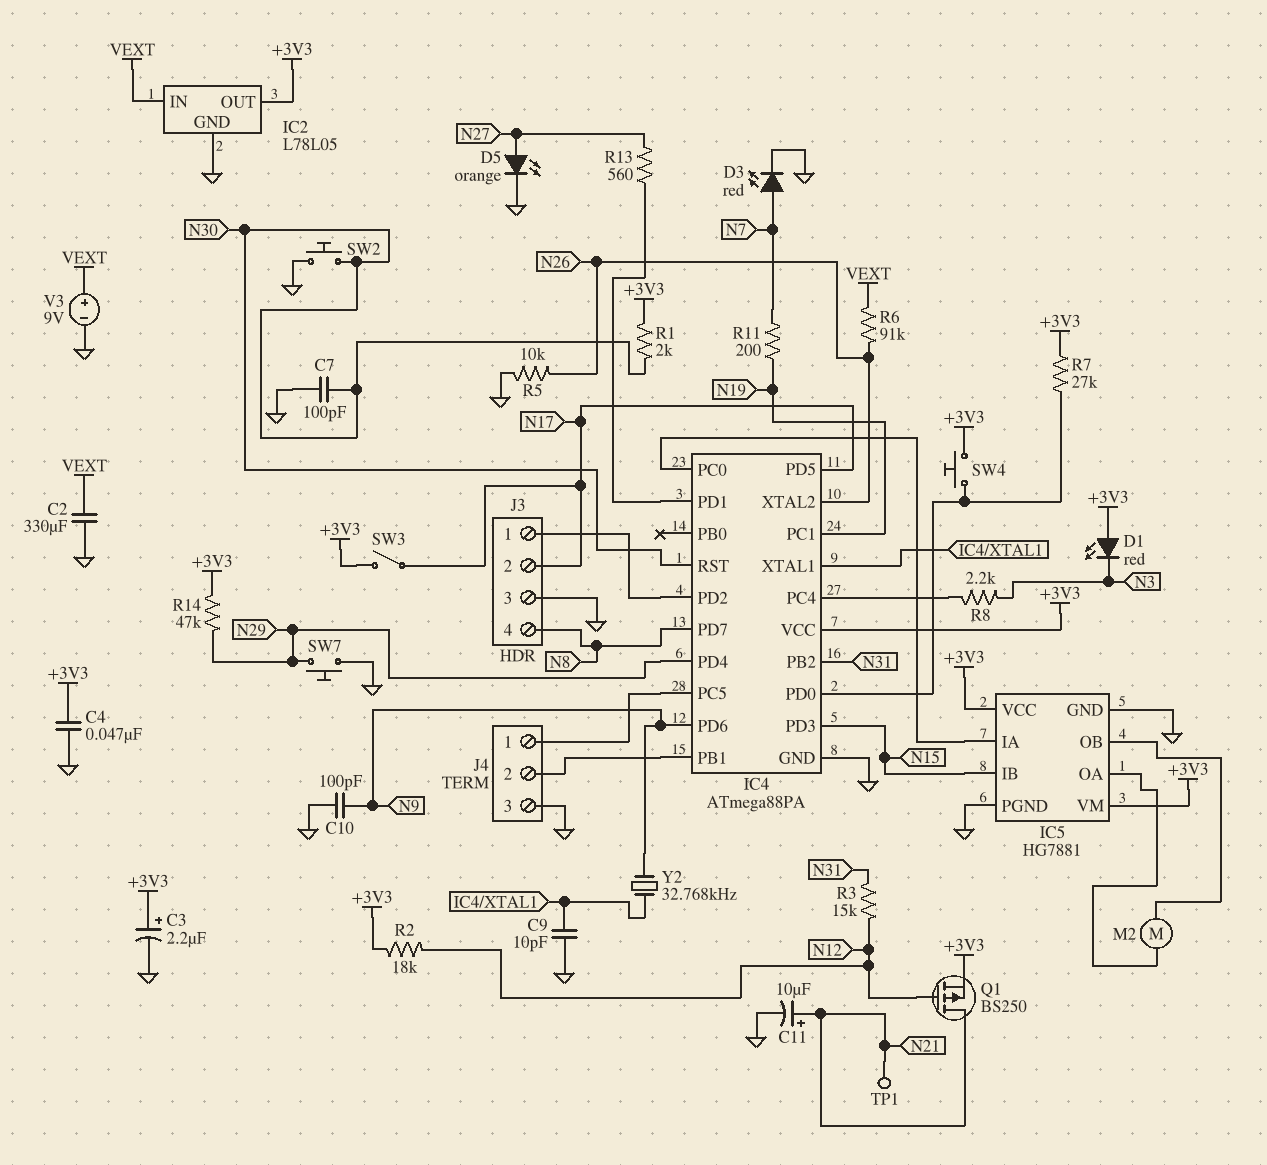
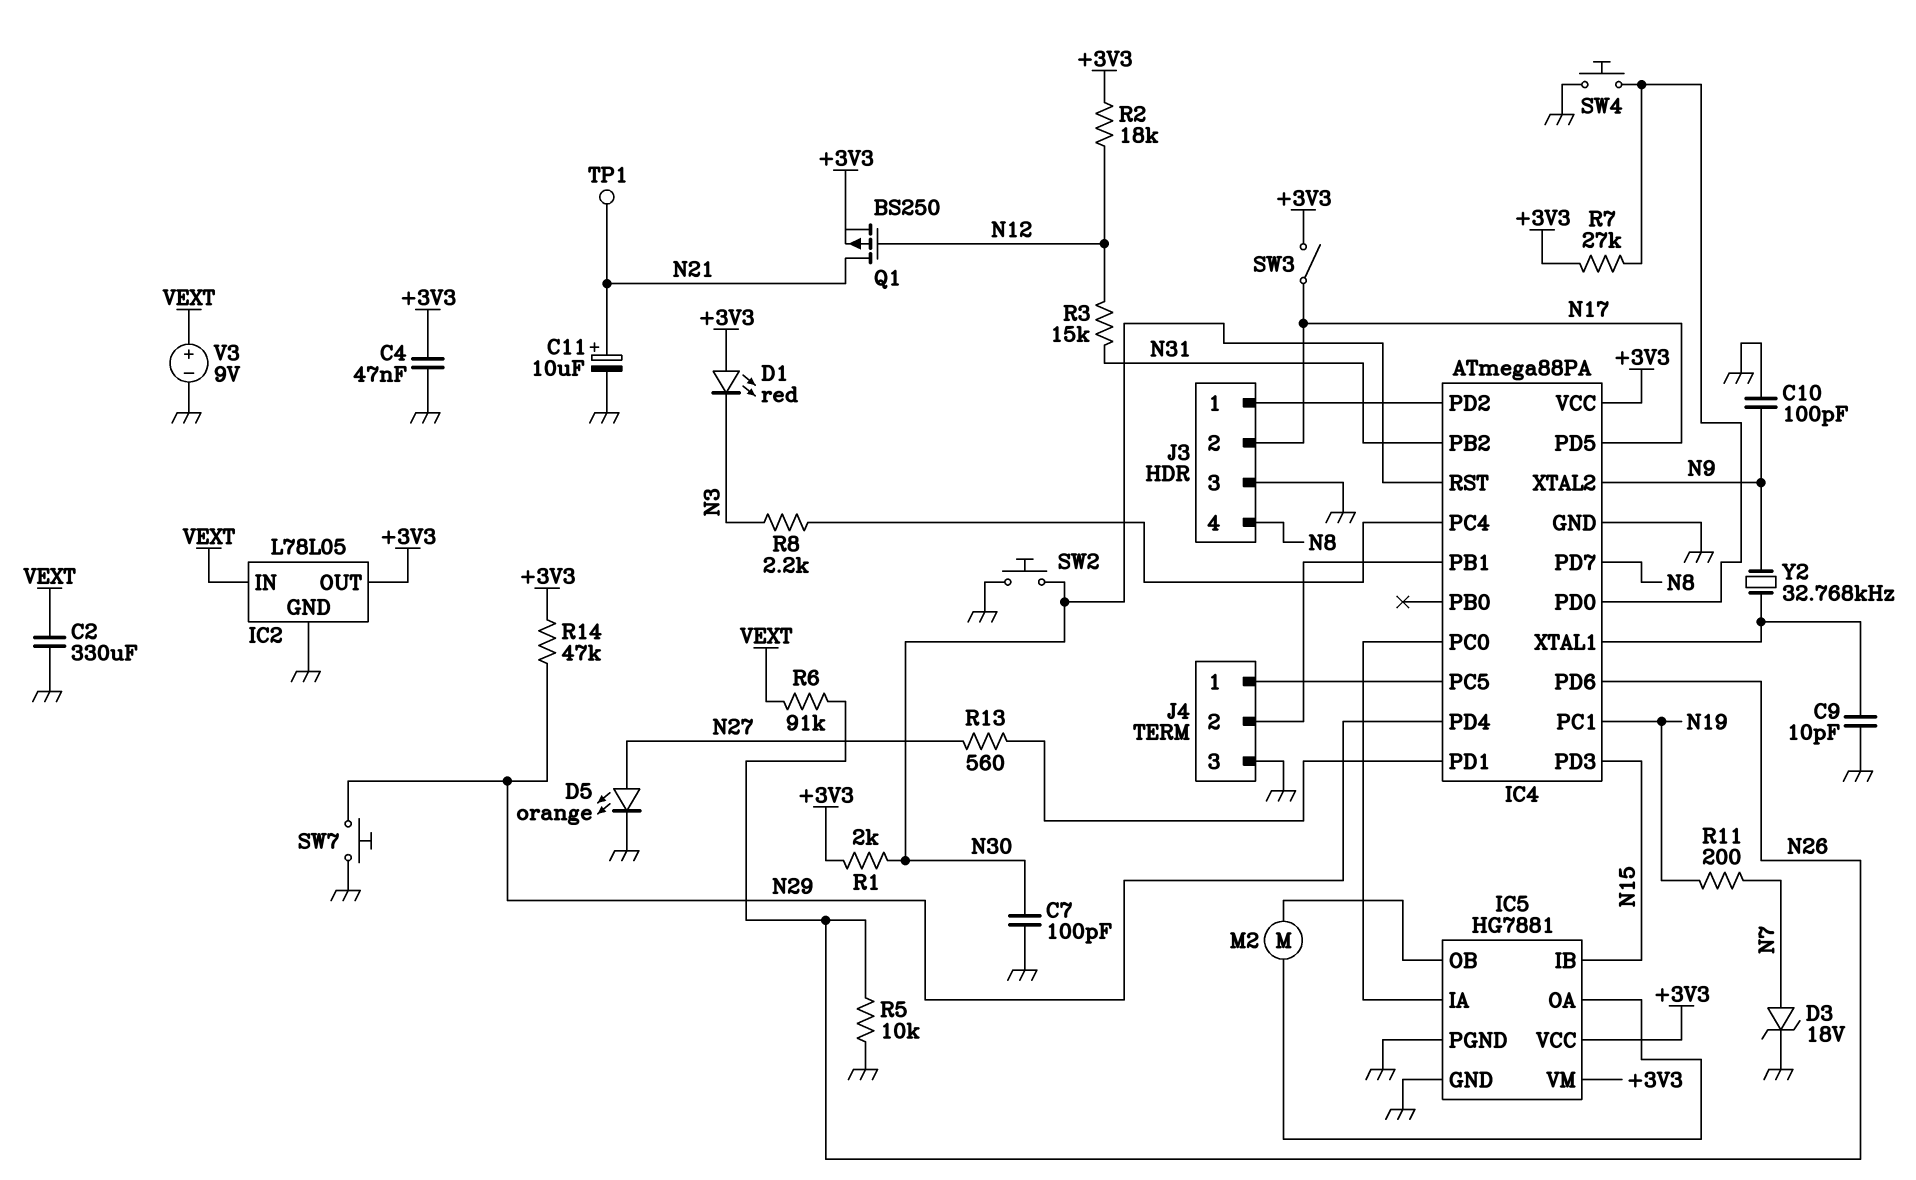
C3: 2.2uF (plus +3V3, minus GND) -> none
D3: LED red (A N7, K GND) -> zener 18V (A N7, K GND)
IC4 pin PD6: N9 -> N26
IC4 pin XTAL2: N26 -> N9
SW4: button (+3V3, IC4/PD0) -> button (GND, IC4/PD0)

